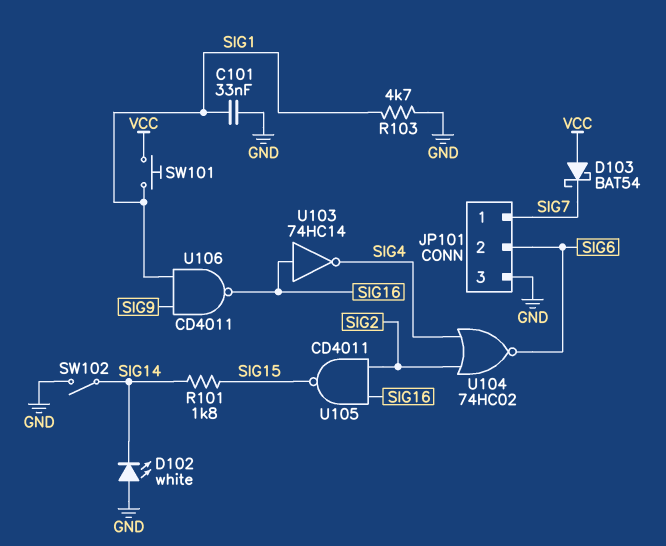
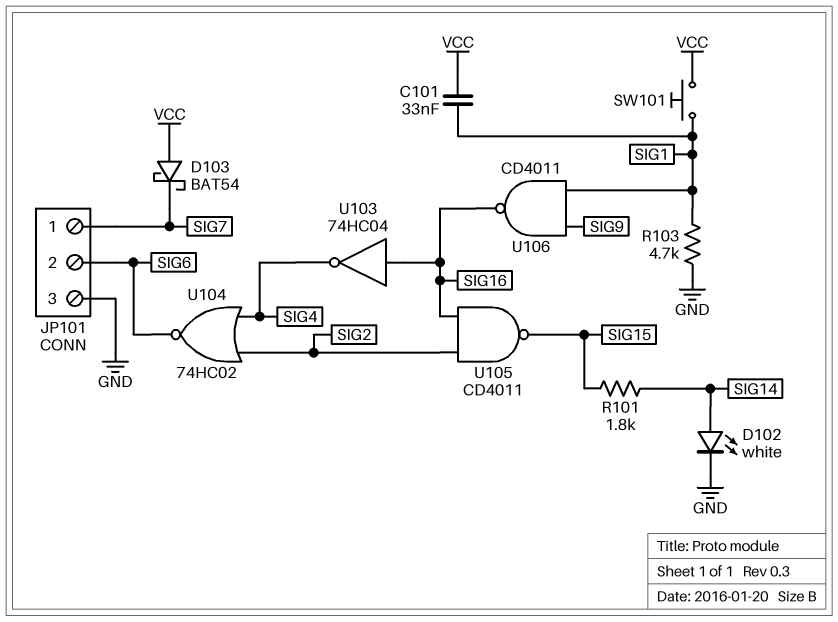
C101: 33nF (GND, SIG1) -> 33nF (SIG1, VCC)
D102: LED white (A GND, K SIG14) -> LED white (A SIG14, K GND)
SW102: switch (GND, SIG14) -> none
U103: NOT 74HC14 (in SIG16, out SIG4) -> NOT 74HC04 (in SIG16, out SIG4)

